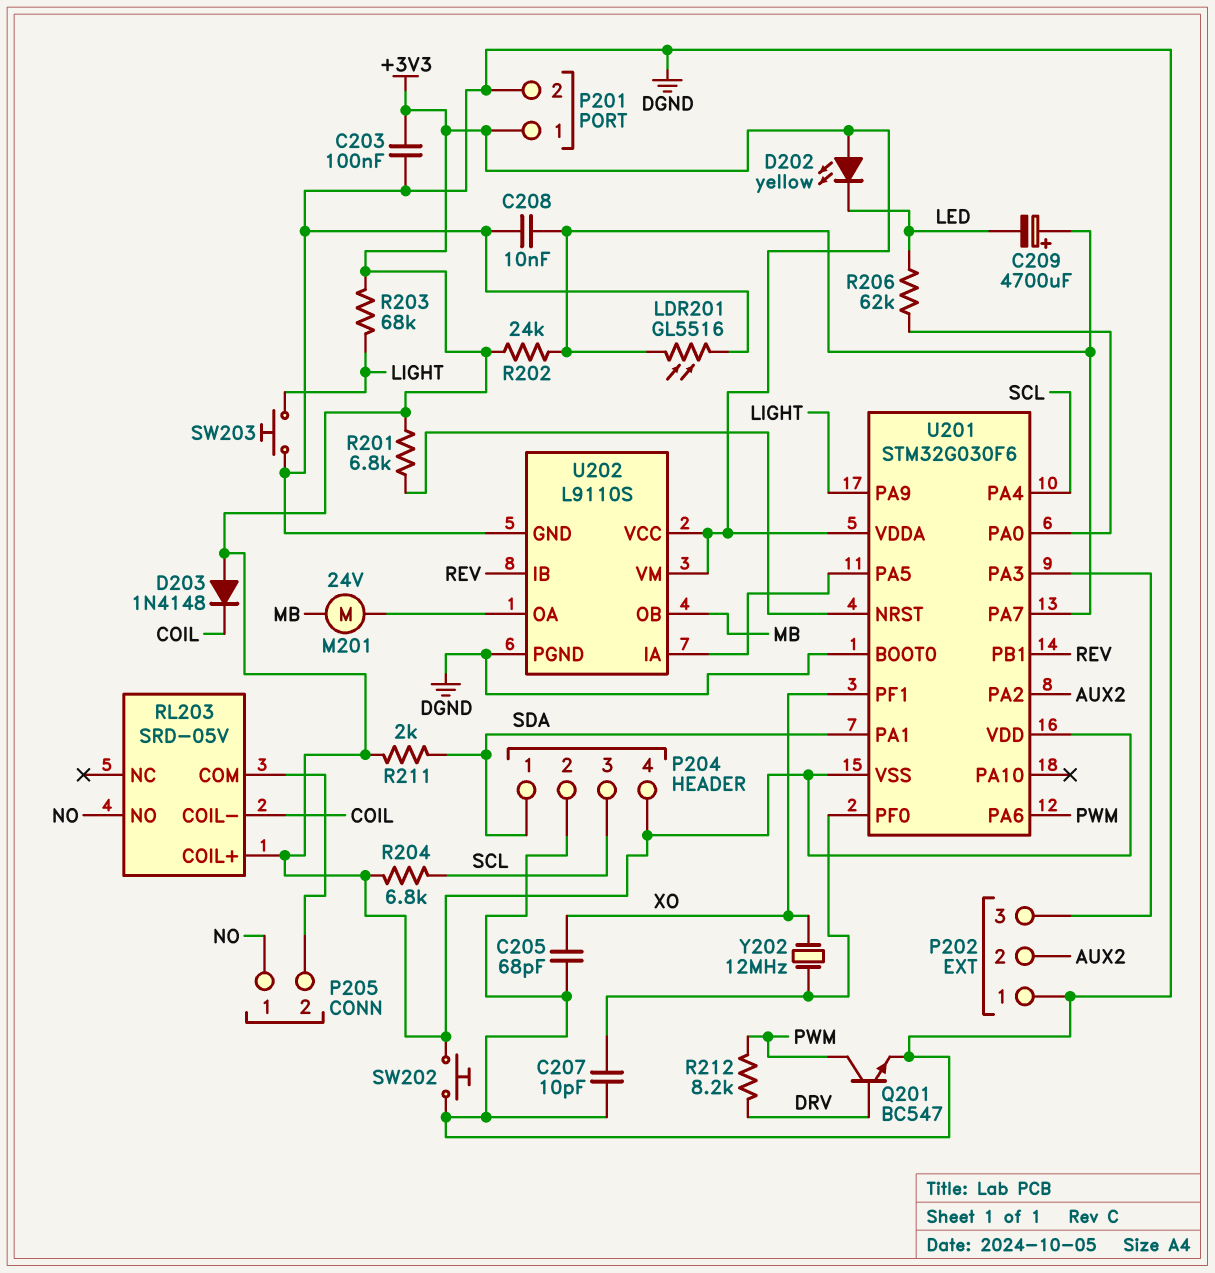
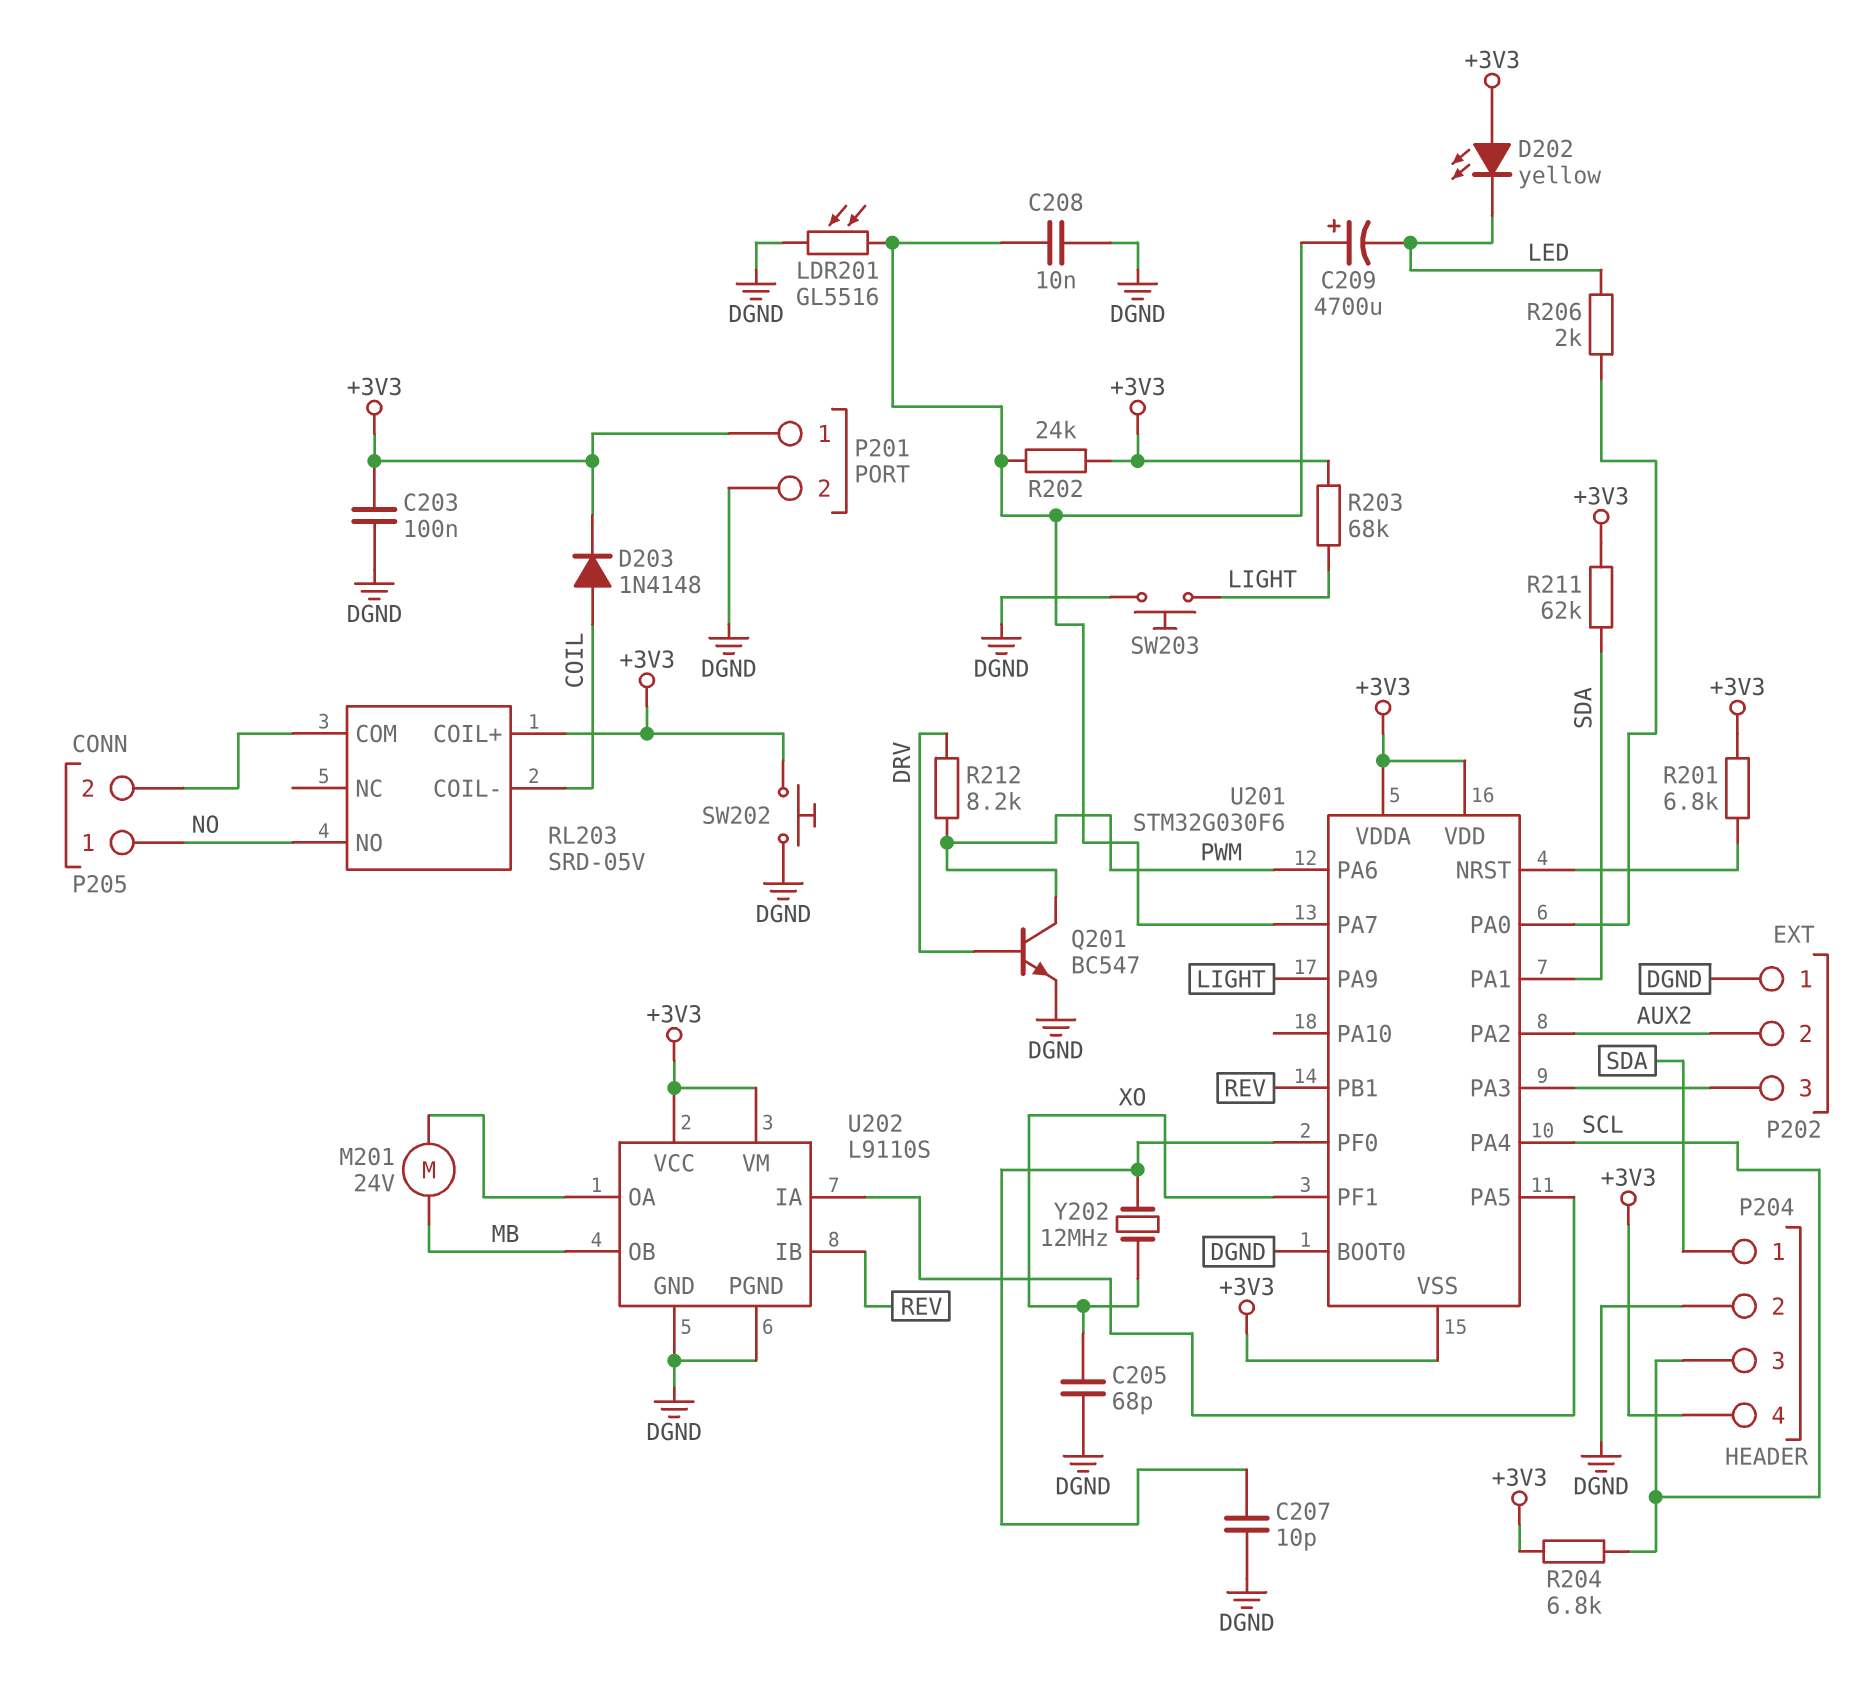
D203: diode 1N4148 (A +3V3, K COIL) -> diode 1N4148 (A COIL, K +3V3)
R206: 62k (LED, U201/PA0) -> 2k (LED, U201/PA0)
R211: 2k (+3V3, SDA) -> 62k (+3V3, SDA)

